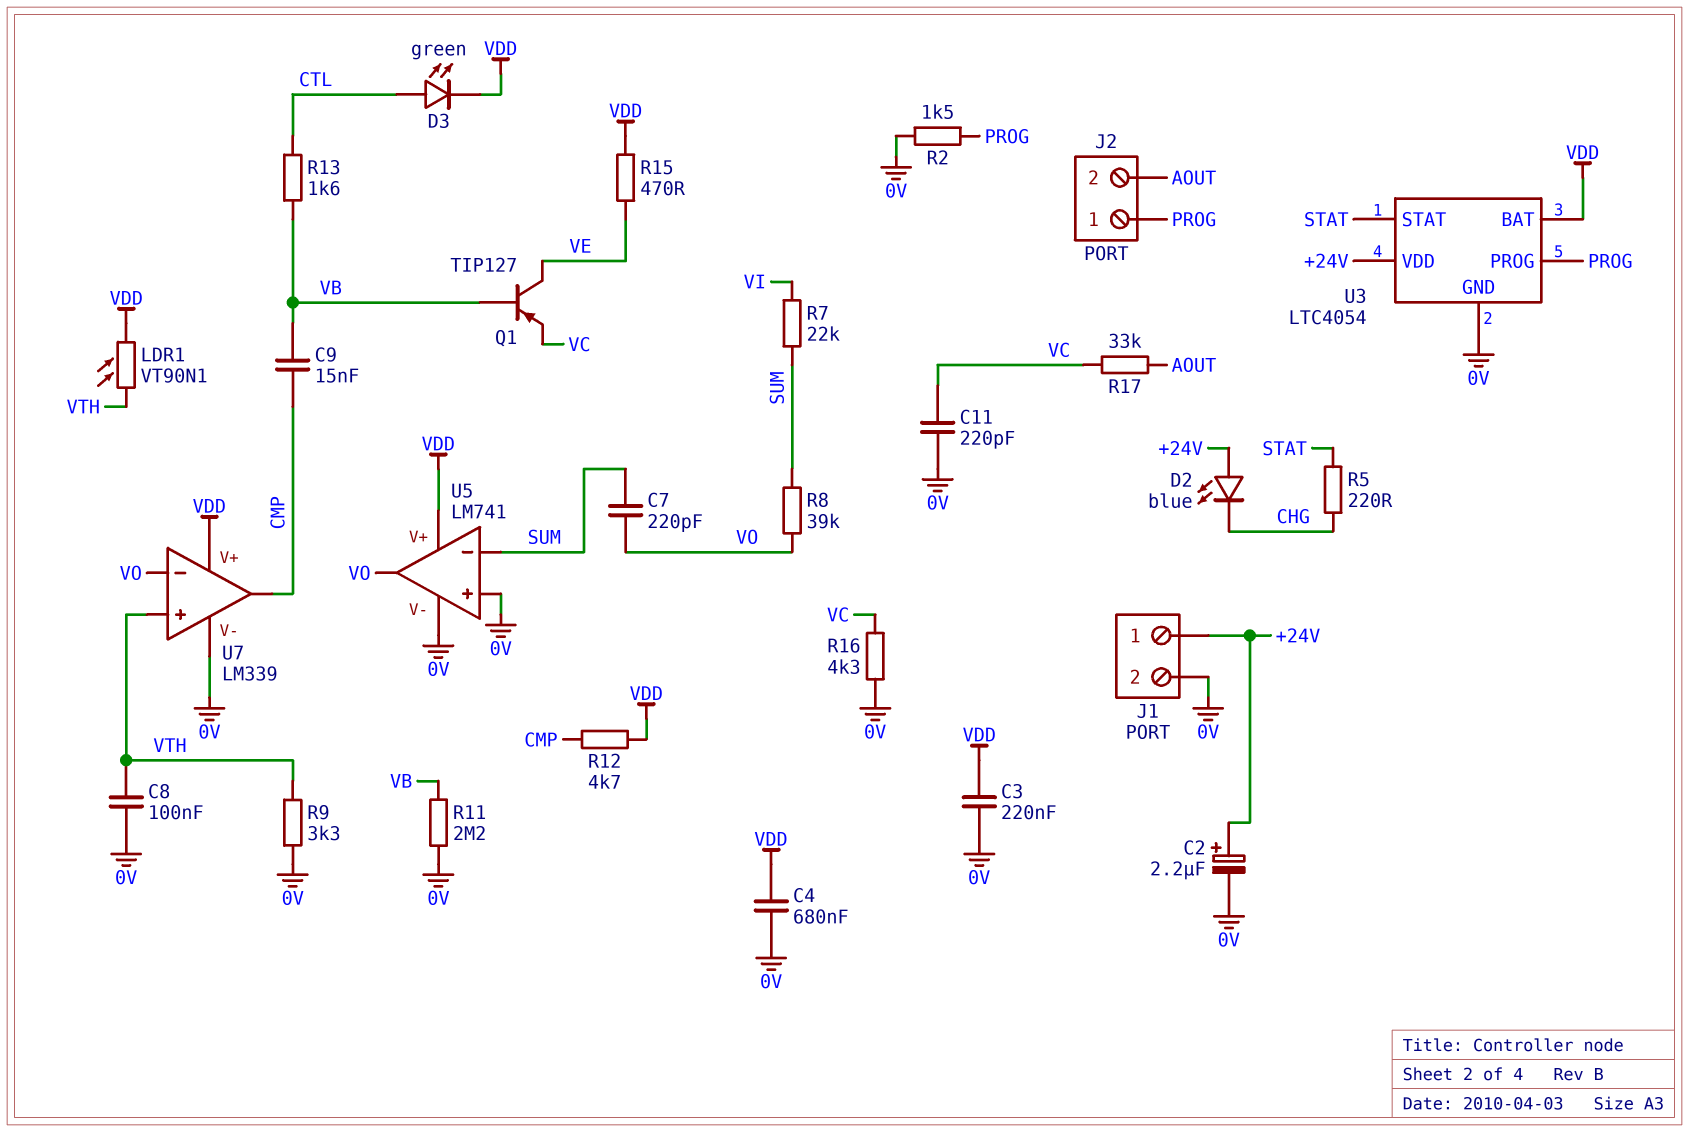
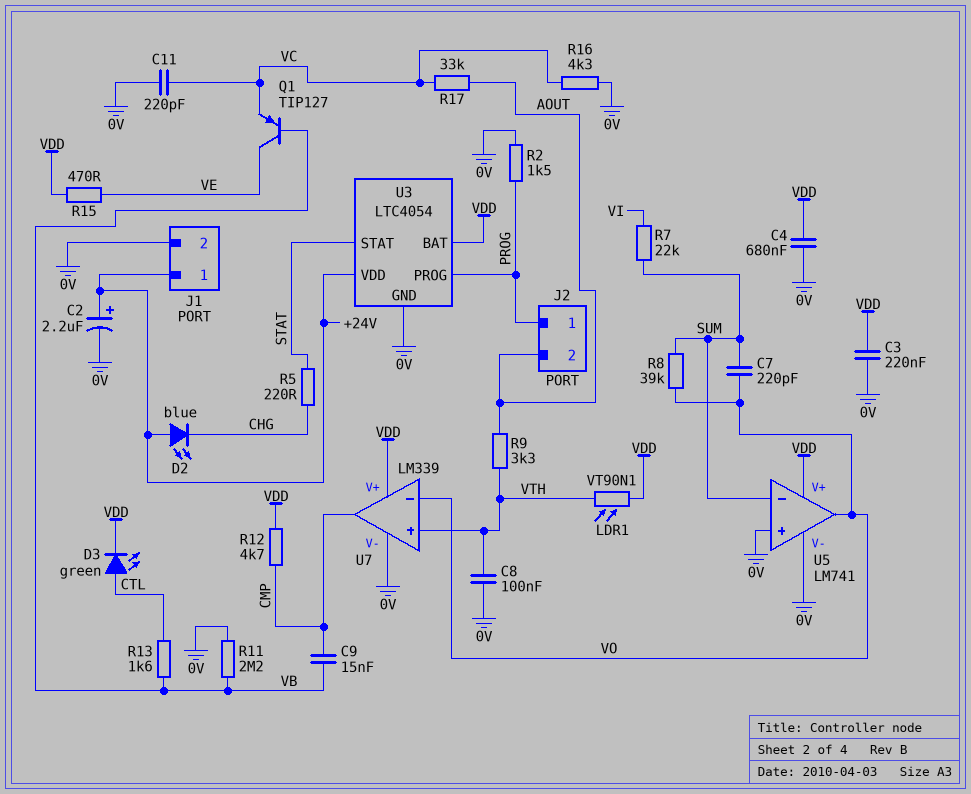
R9: 3.3k (0V, VTH) -> 3.3k (AOUT, VTH)

